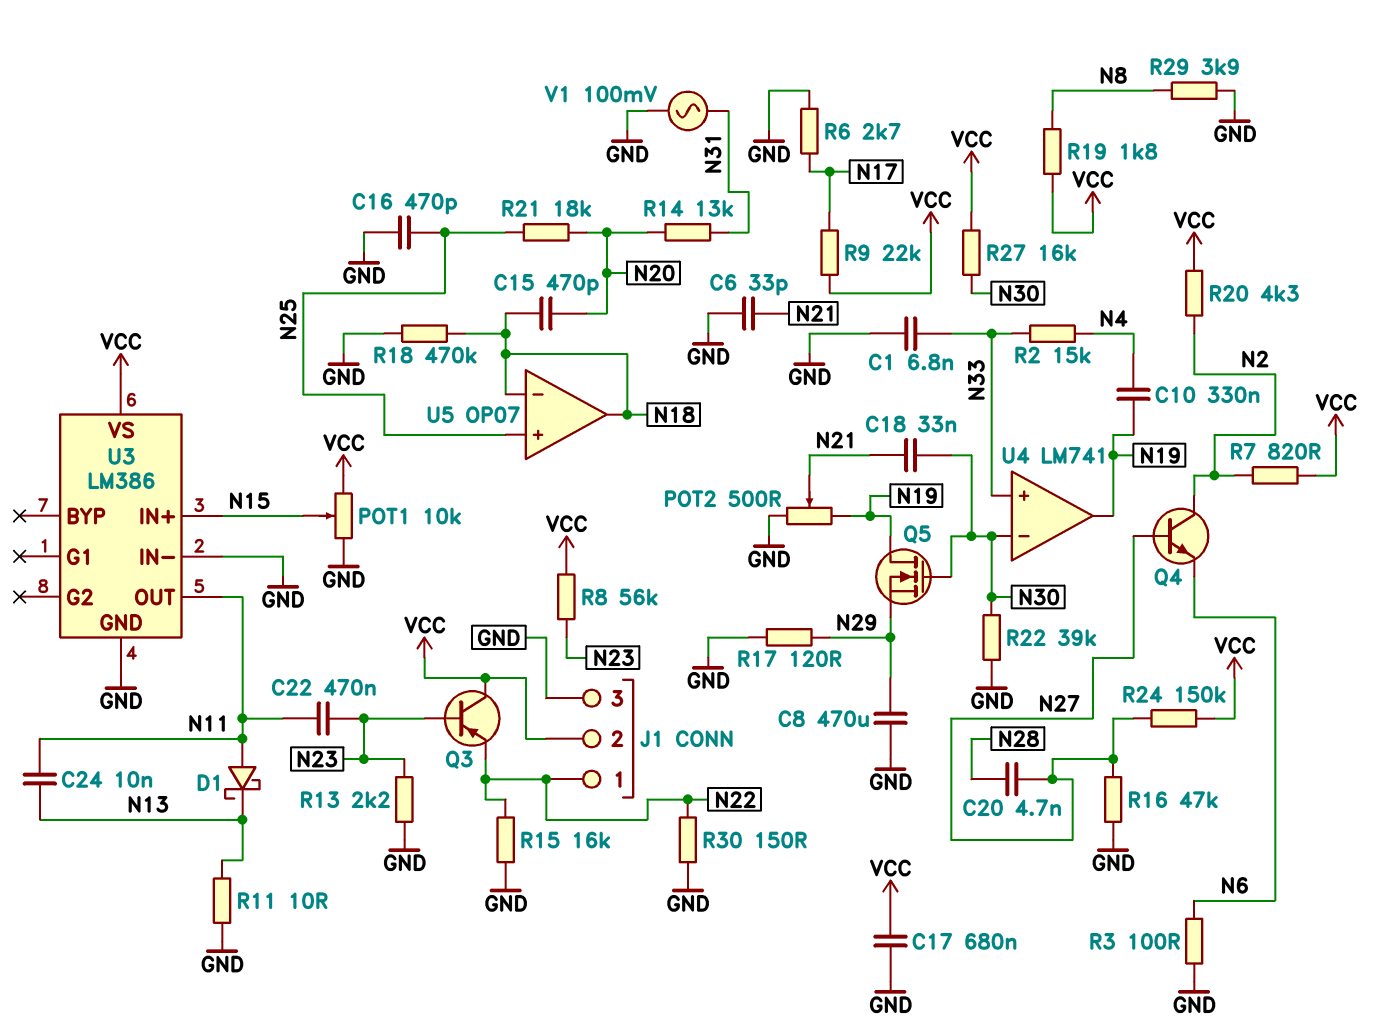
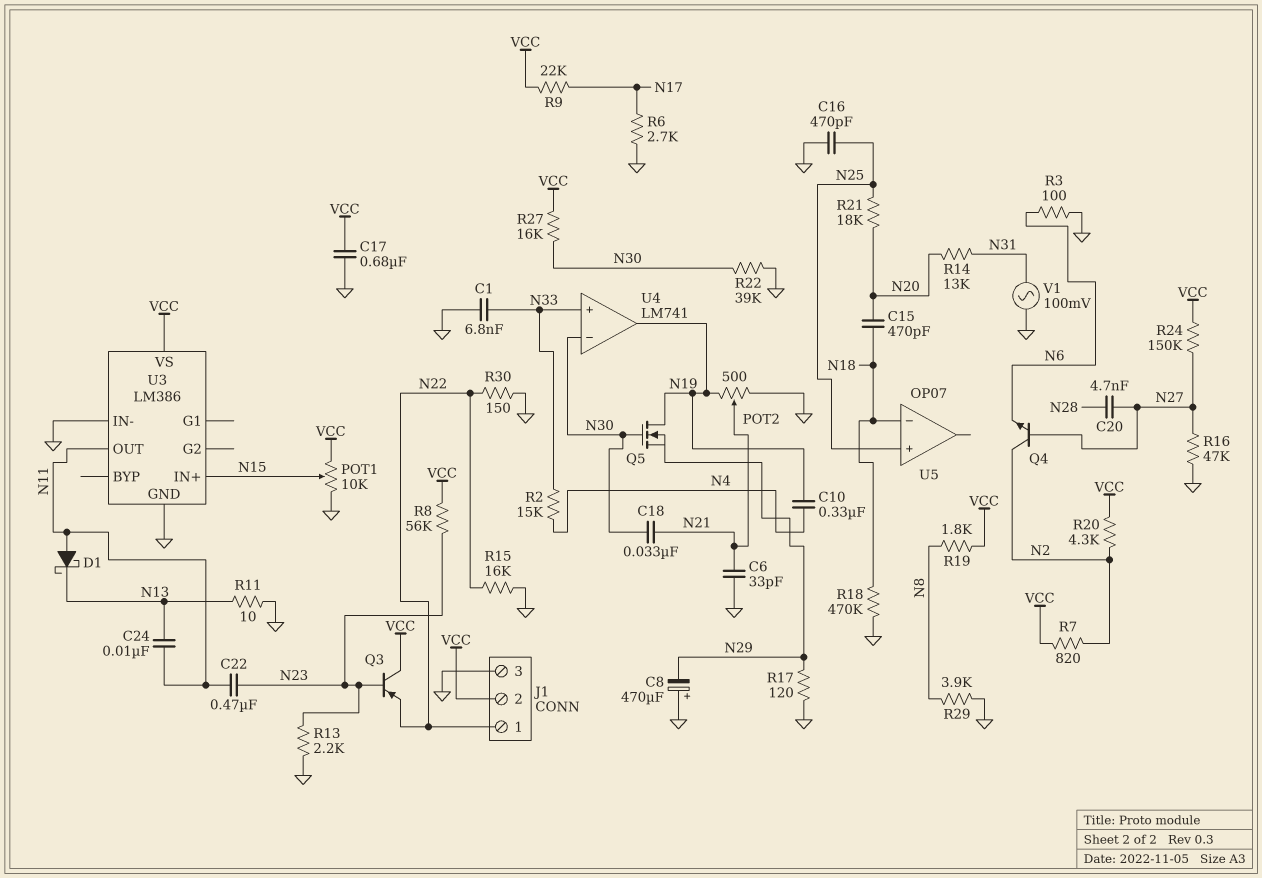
C8: 470uF (GND, N29) -> 470uF (plus GND, minus N29)
U5 pin out: N18 -> none

